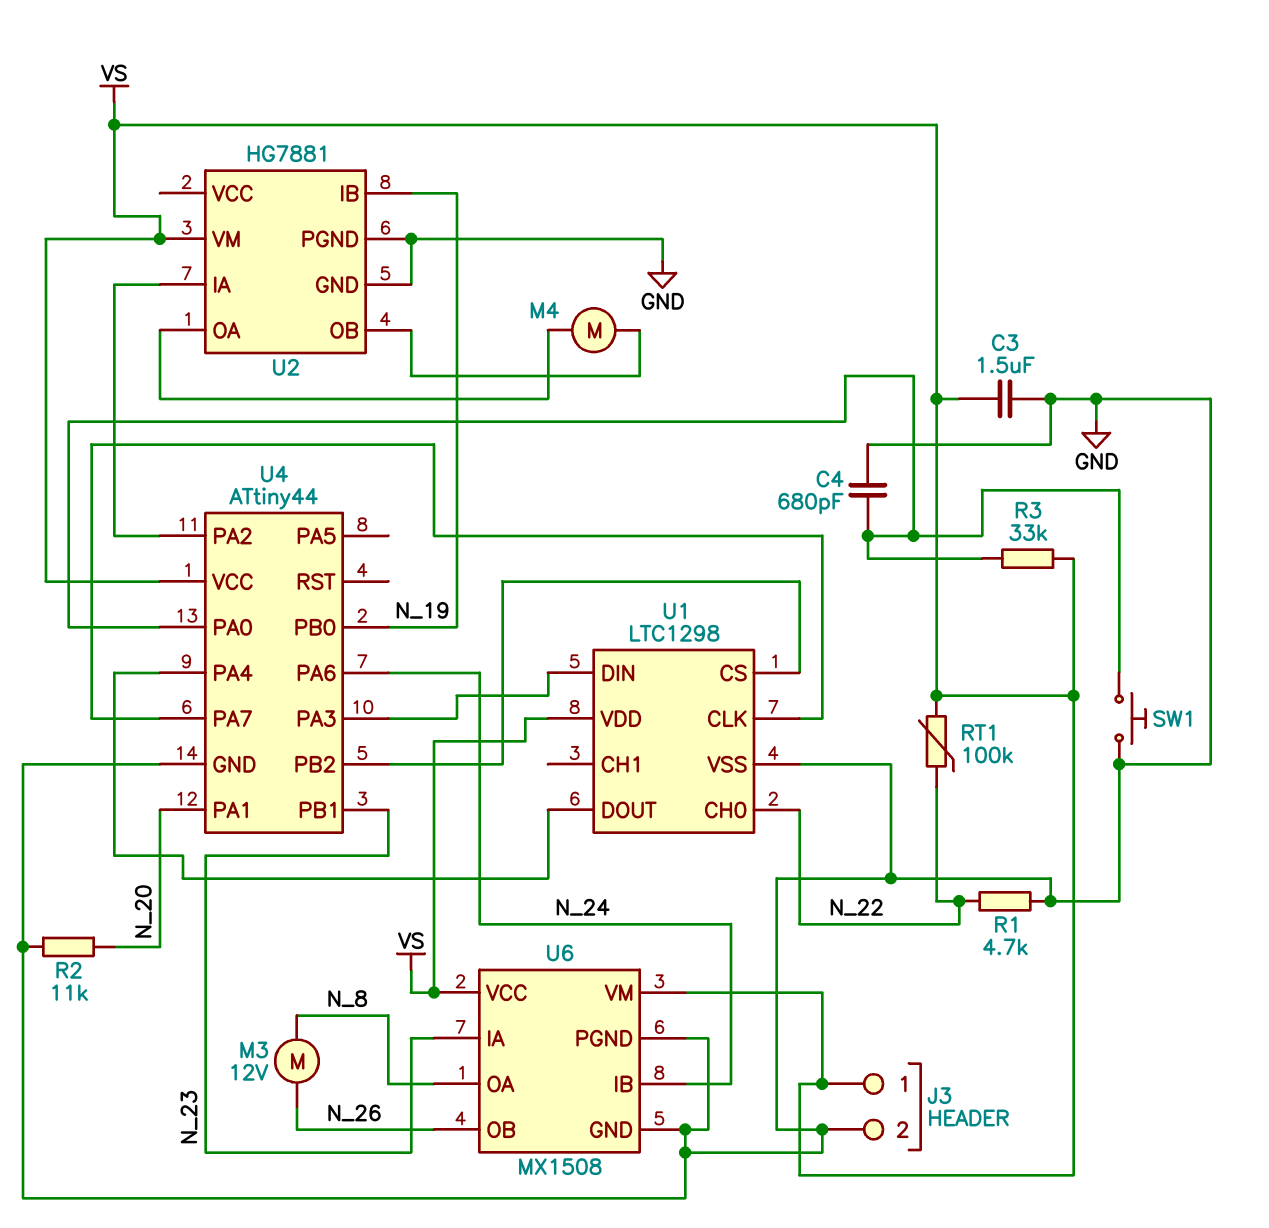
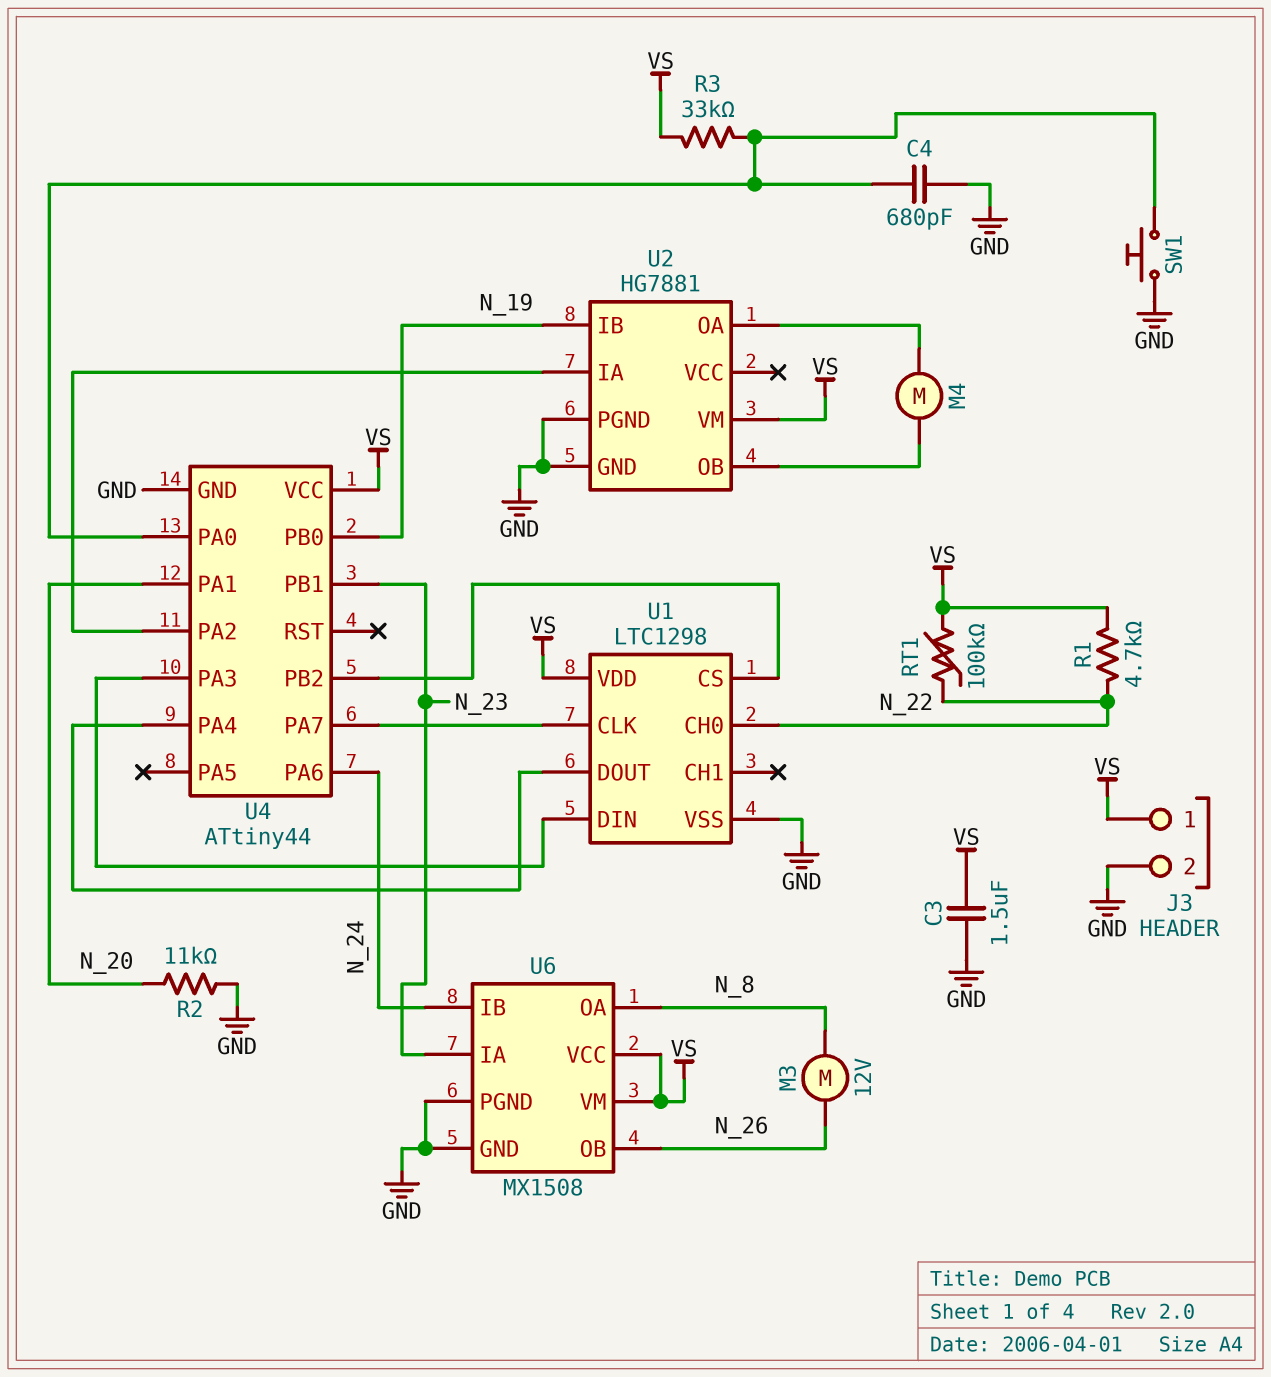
R1: 4.7k (GND, N_22) -> 4.7k (N_22, VS)

